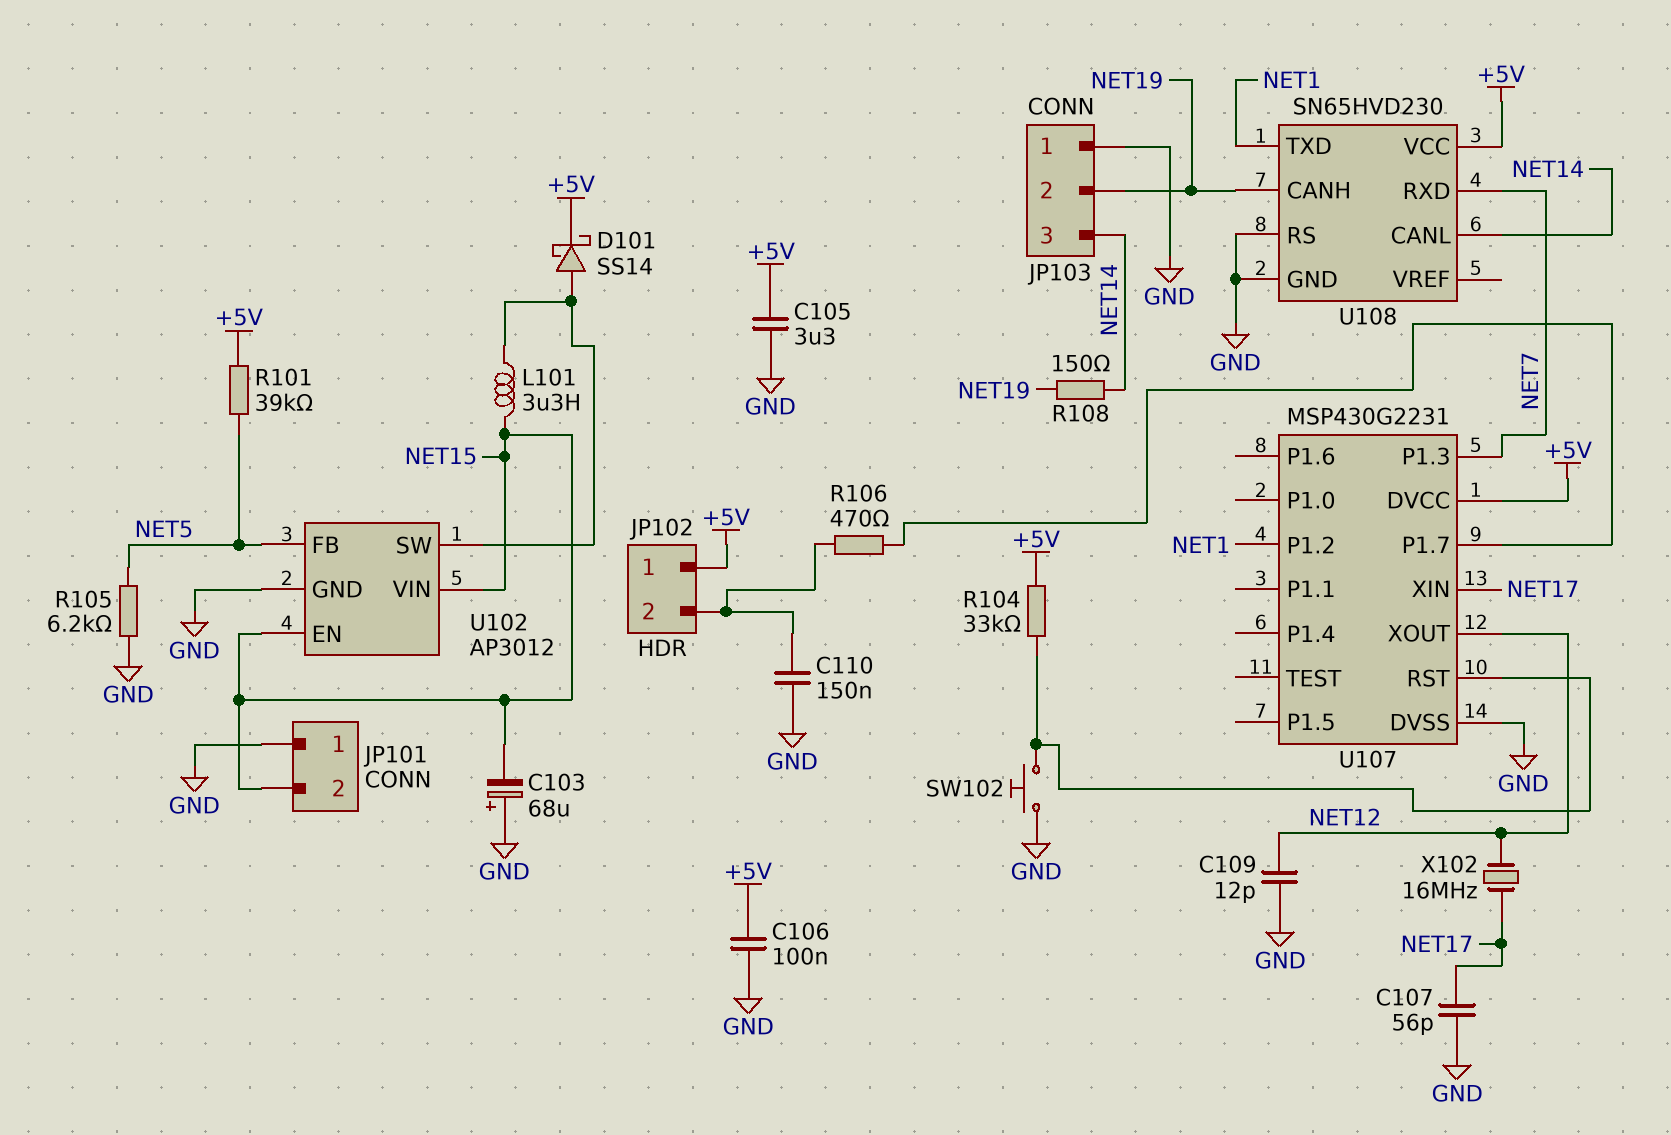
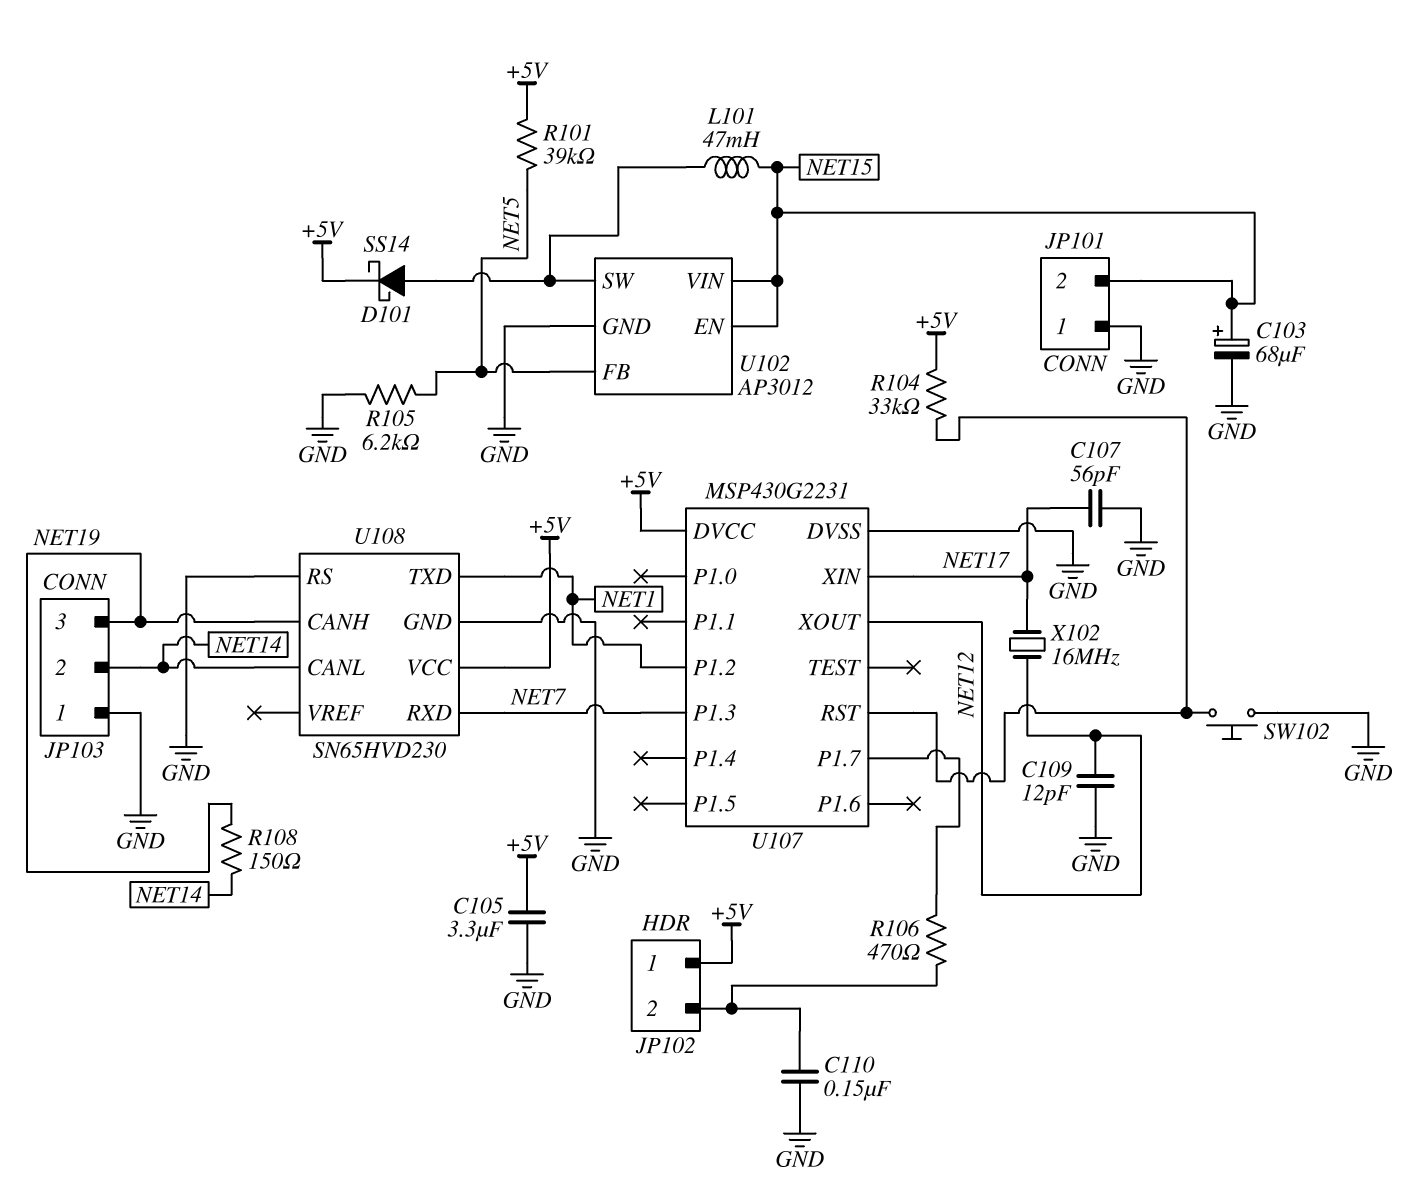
C103: 68uF (plus GND, minus NET15) -> 68uF (plus NET15, minus GND)
C106: 100nF (+5V, GND) -> none
JP103 pin 2: NET19 -> NET14
JP103 pin 3: NET14 -> NET19
L101: 3.3uH (NET15, U102/SW) -> 47mH (NET15, U102/SW)

